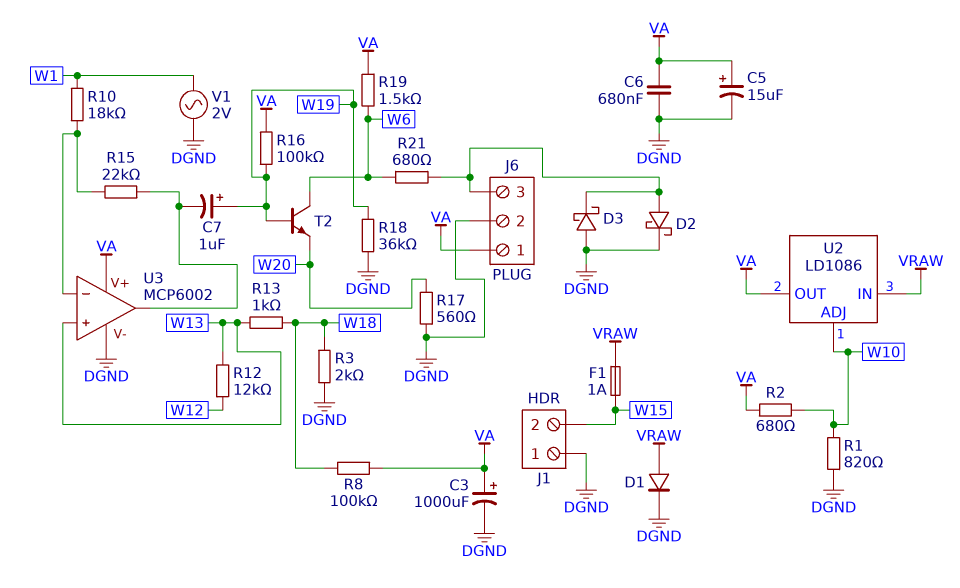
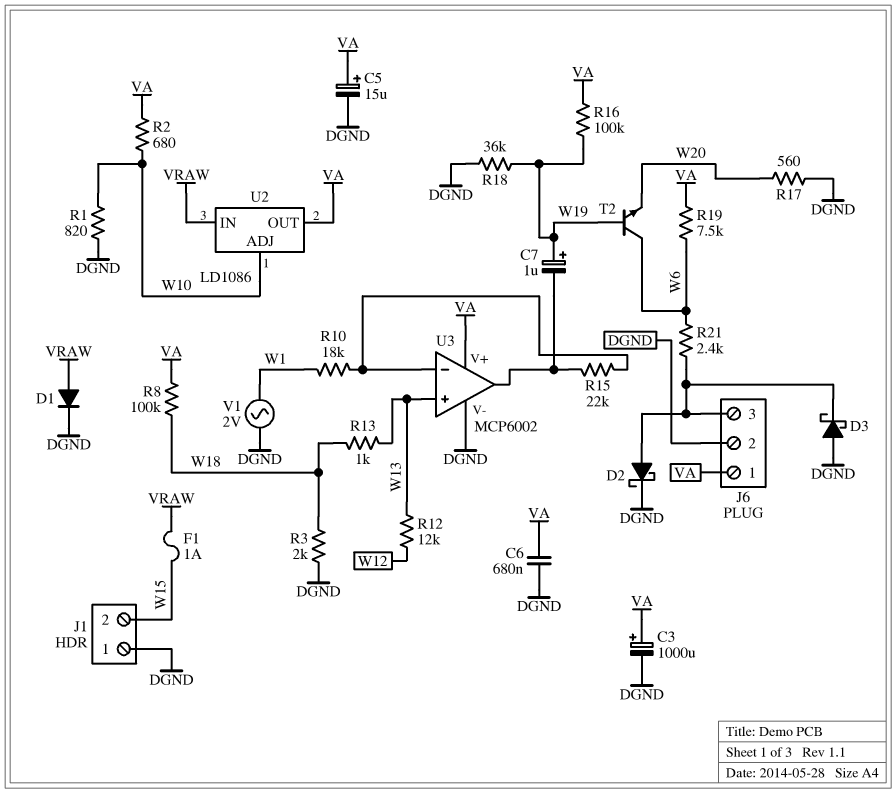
R19: 1.5k (VA, W6) -> 7.5k (VA, W6)
R21: 680 (J6/3, W6) -> 2.4k (J6/3, W6)

